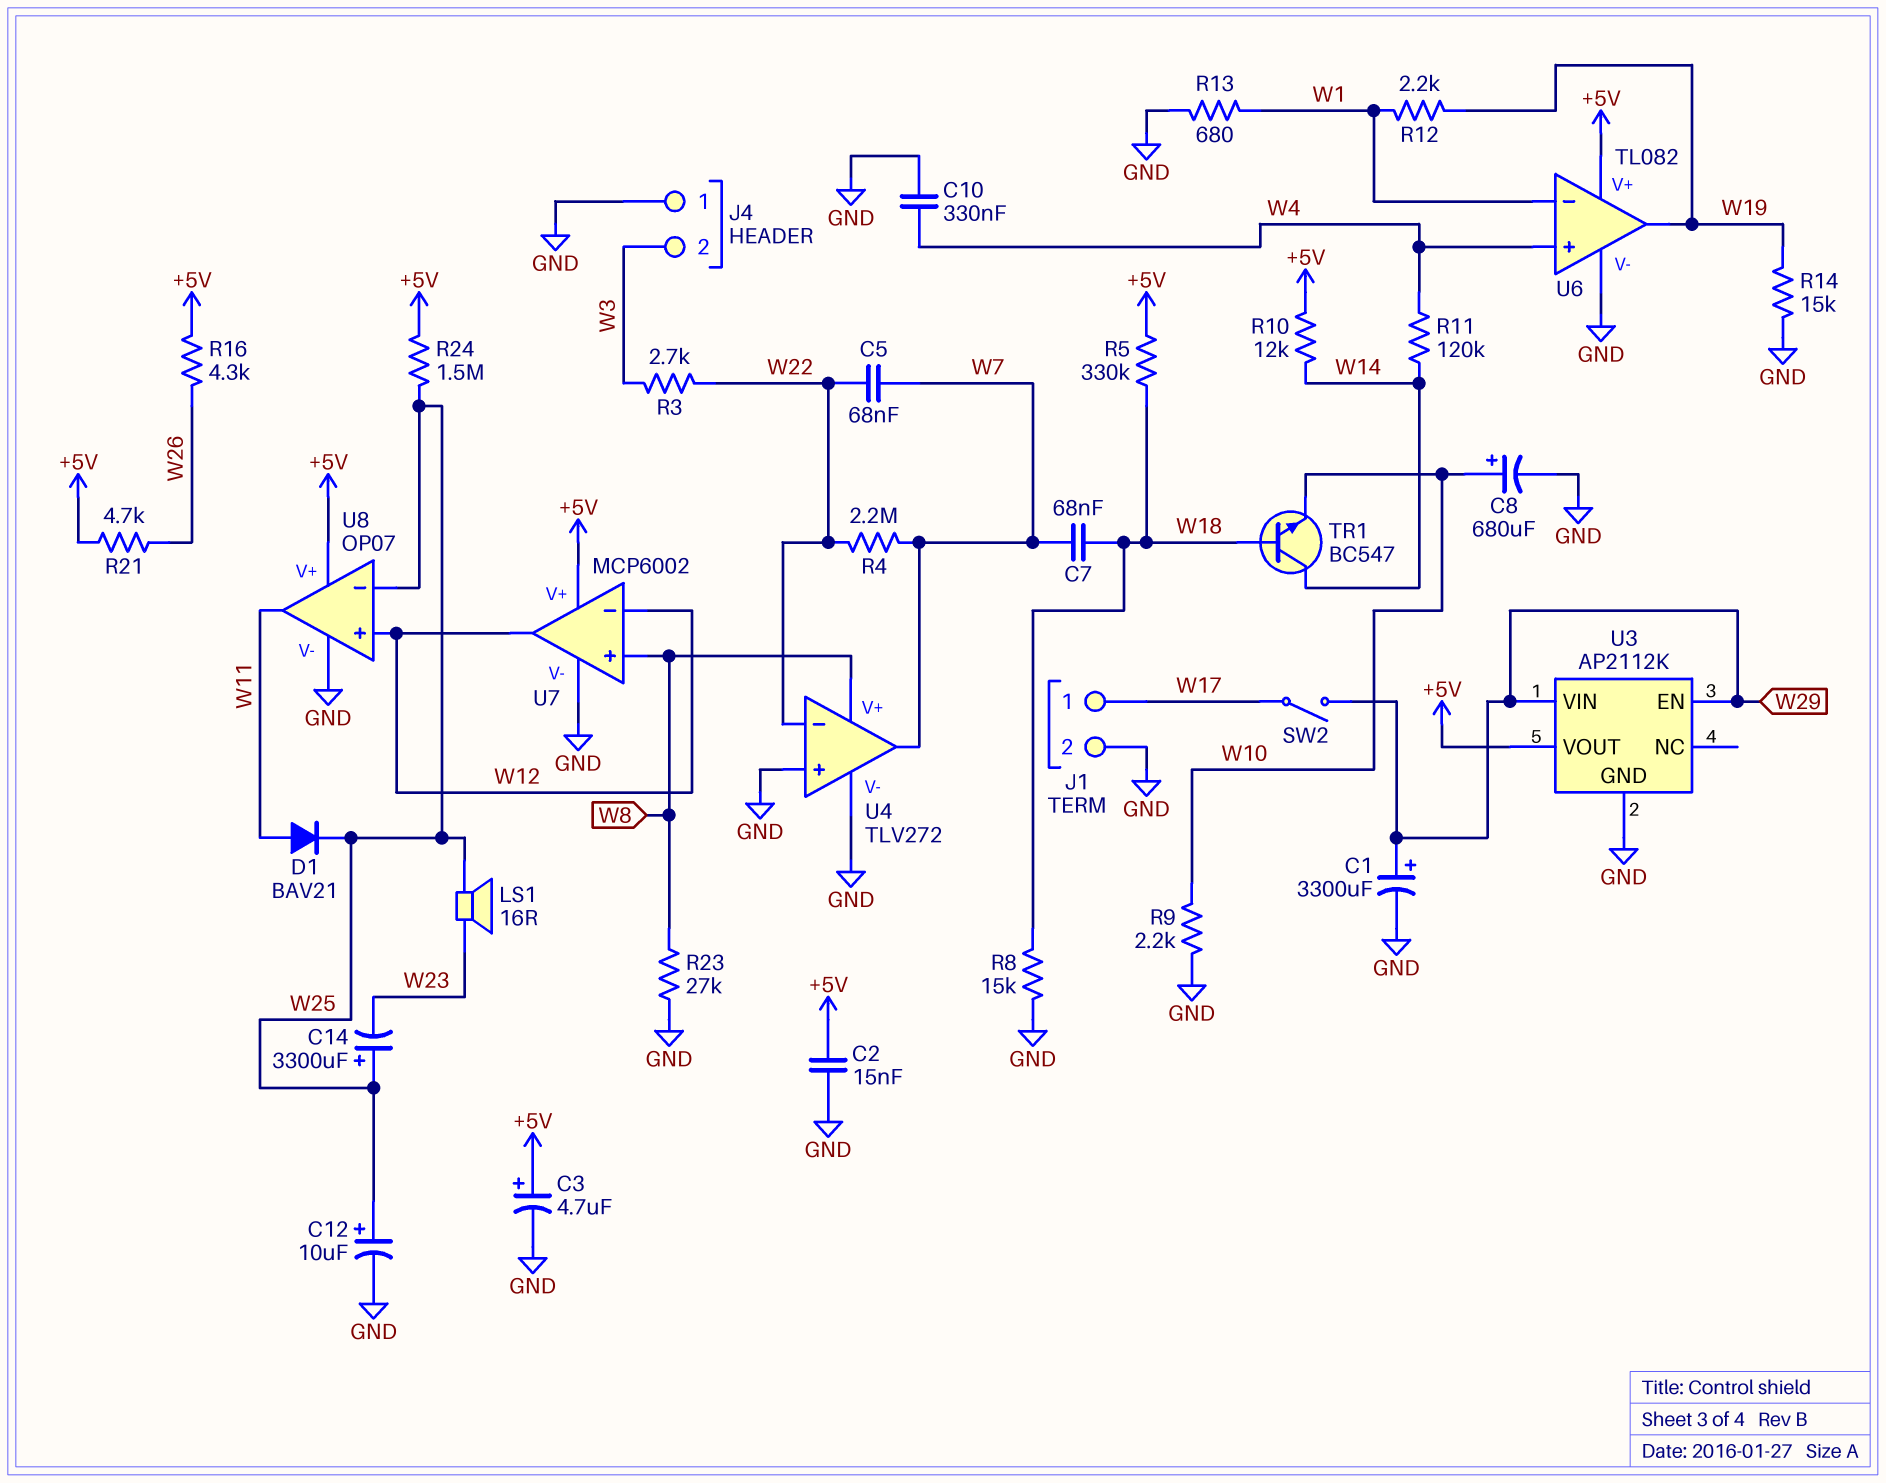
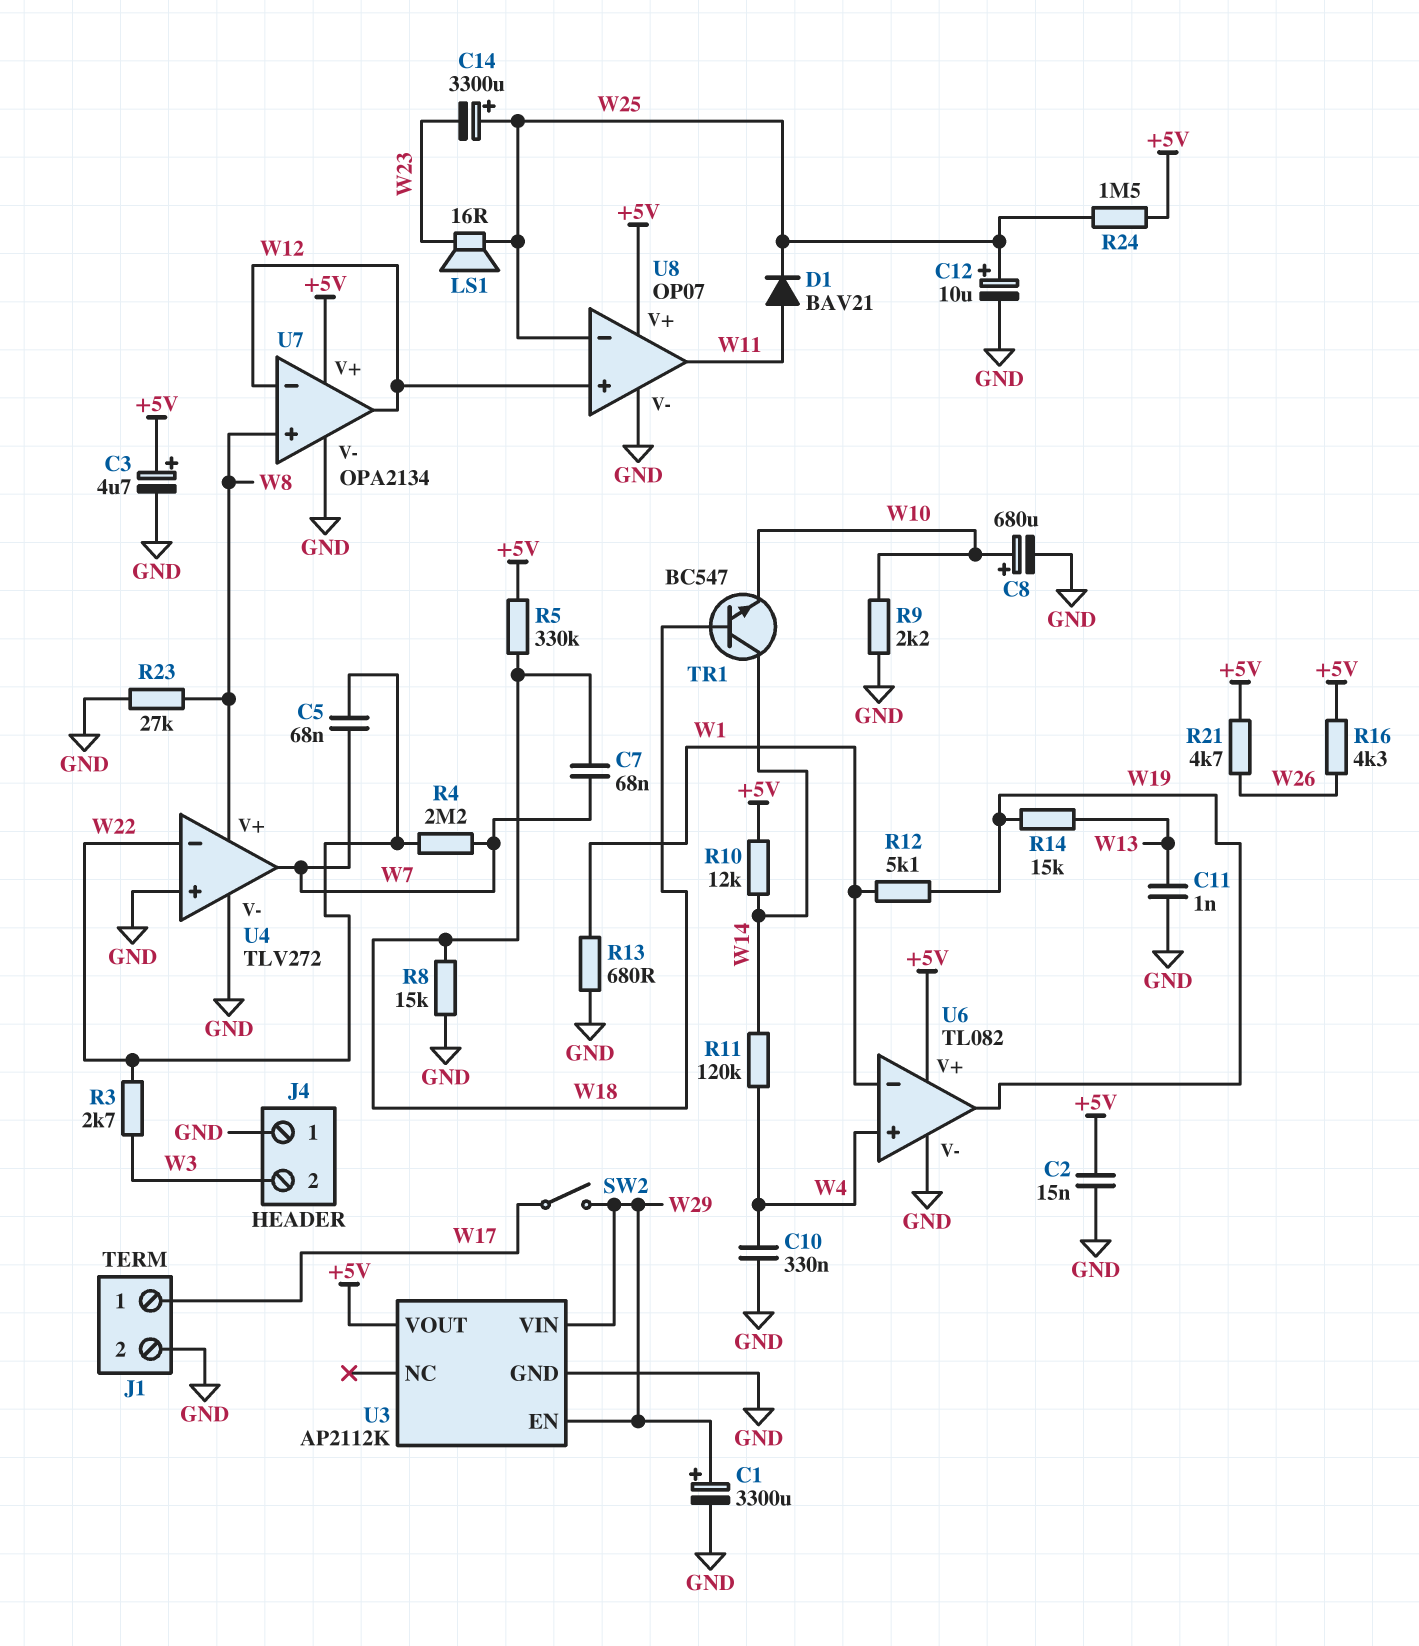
C11: none -> 1nF (GND, W13)
R12: 2.2k (W1, W19) -> 5.1k (W1, W19)
R14: 15k (GND, W19) -> 15k (W13, W19)
U7: MCP6002 -> OPA2134

